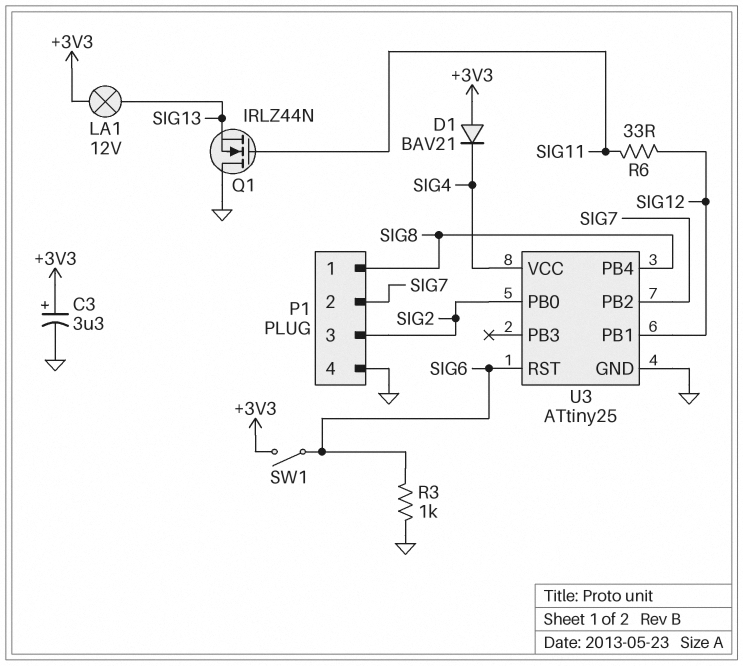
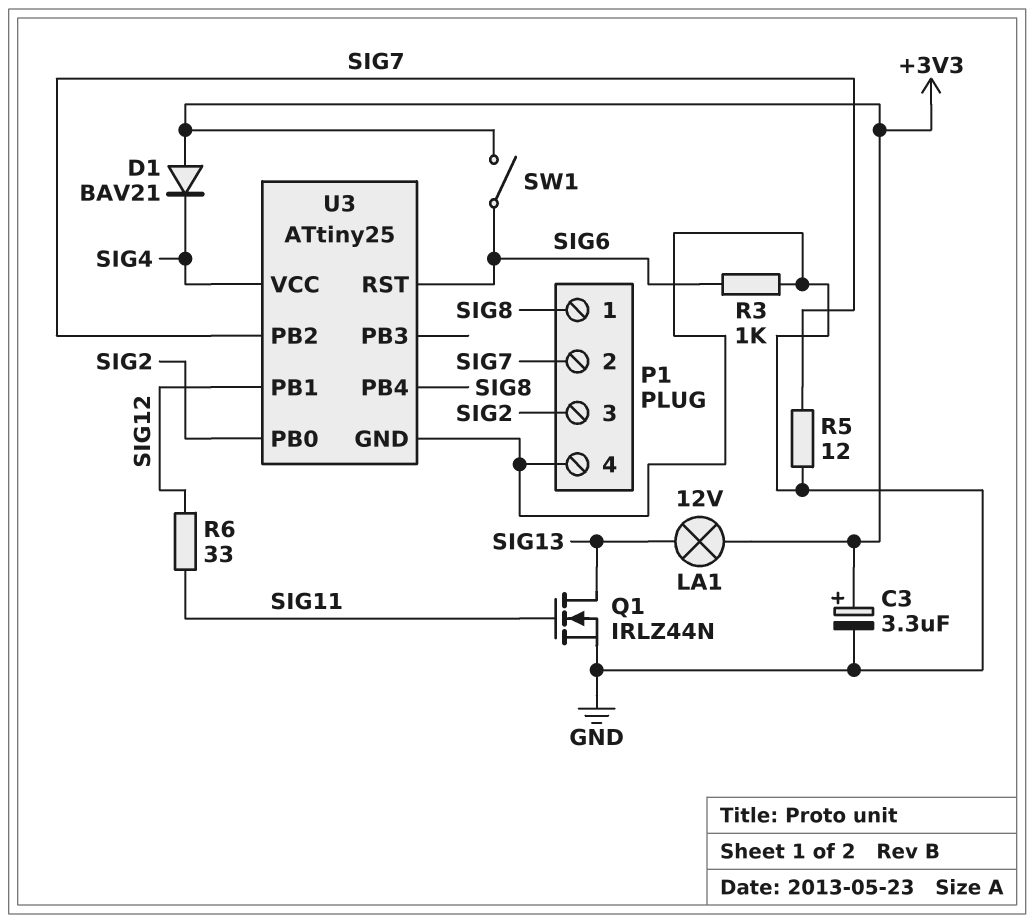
Q1: NMOS IRLZ44N (G SIG11, D GND, S SIG13) -> NMOS IRLZ44N (G SIG11, D SIG13, S GND)
R5: none -> 12 (GND, SIG7)

